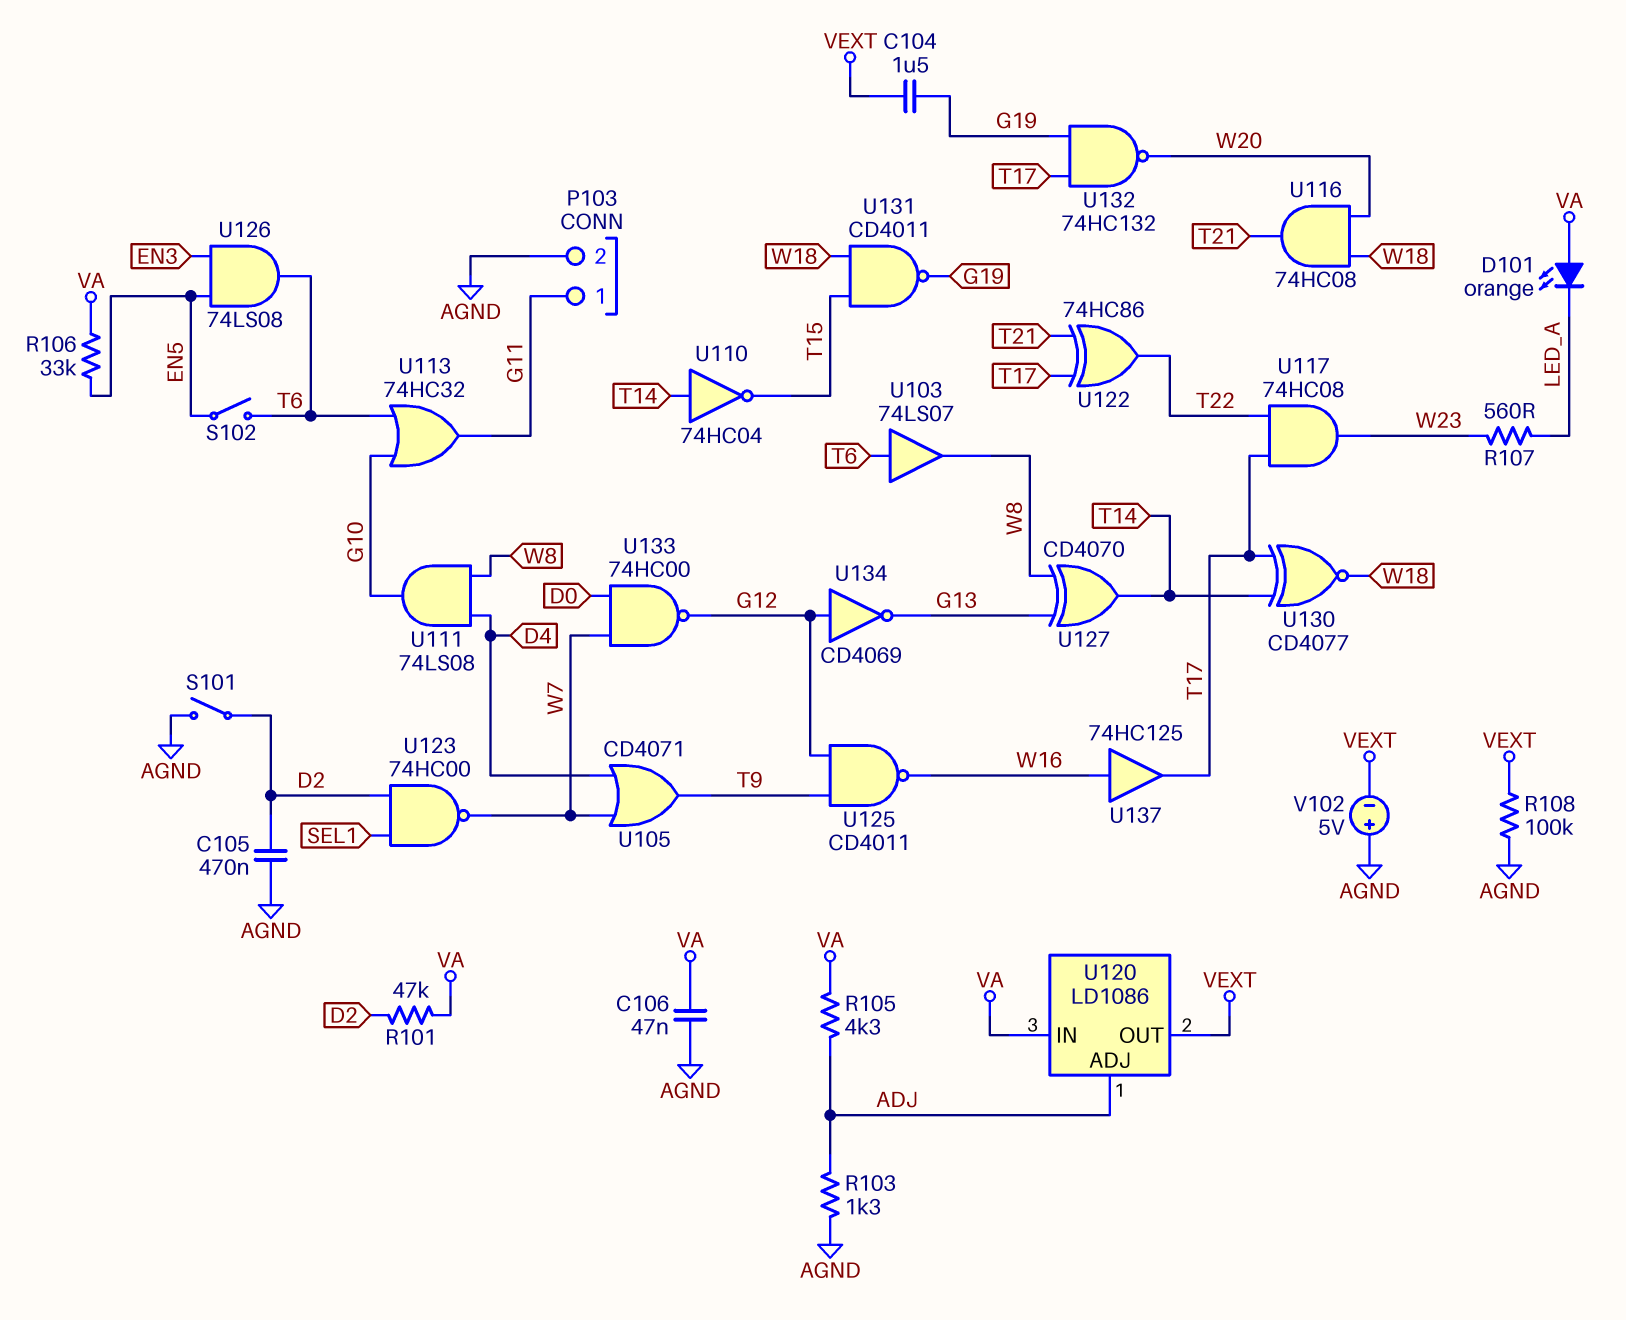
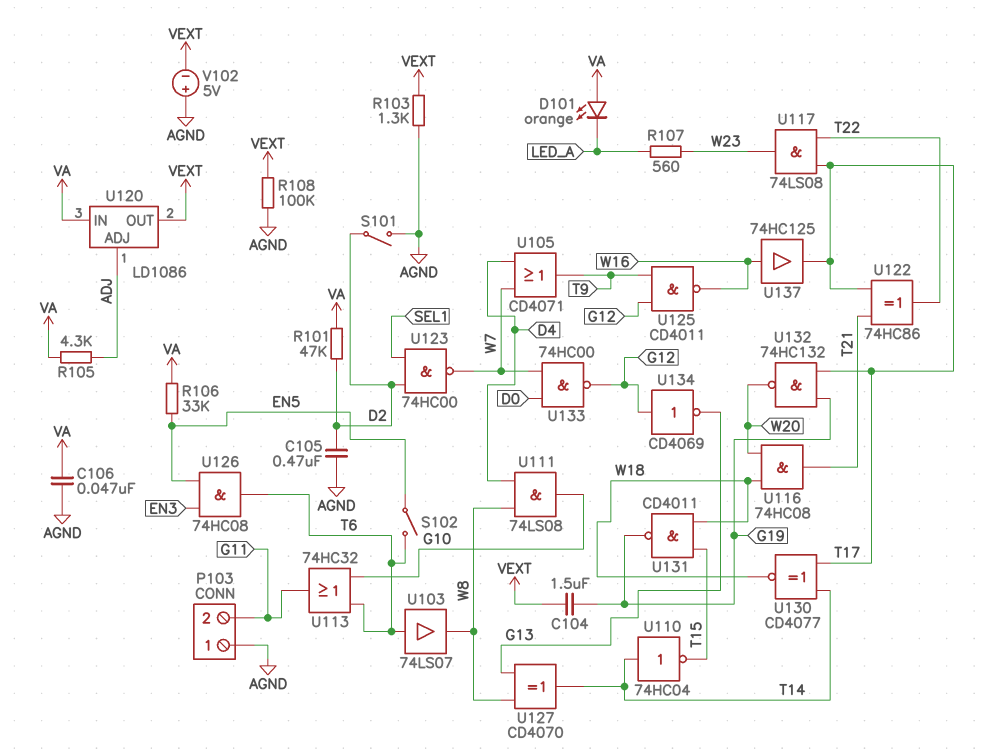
P103 pin 1: G11 -> AGND
P103 pin 2: AGND -> G11
R103: 1.3k (ADJ, AGND) -> 1.3k (AGND, VEXT)
U117: AND 74HC08 (in T17, in T22, out W23) -> AND 74LS08 (in T17, in T22, out W23)
U126: AND 74LS08 (in EN3, in EN5, out T6) -> AND 74HC08 (in EN3, in EN5, out T6)

